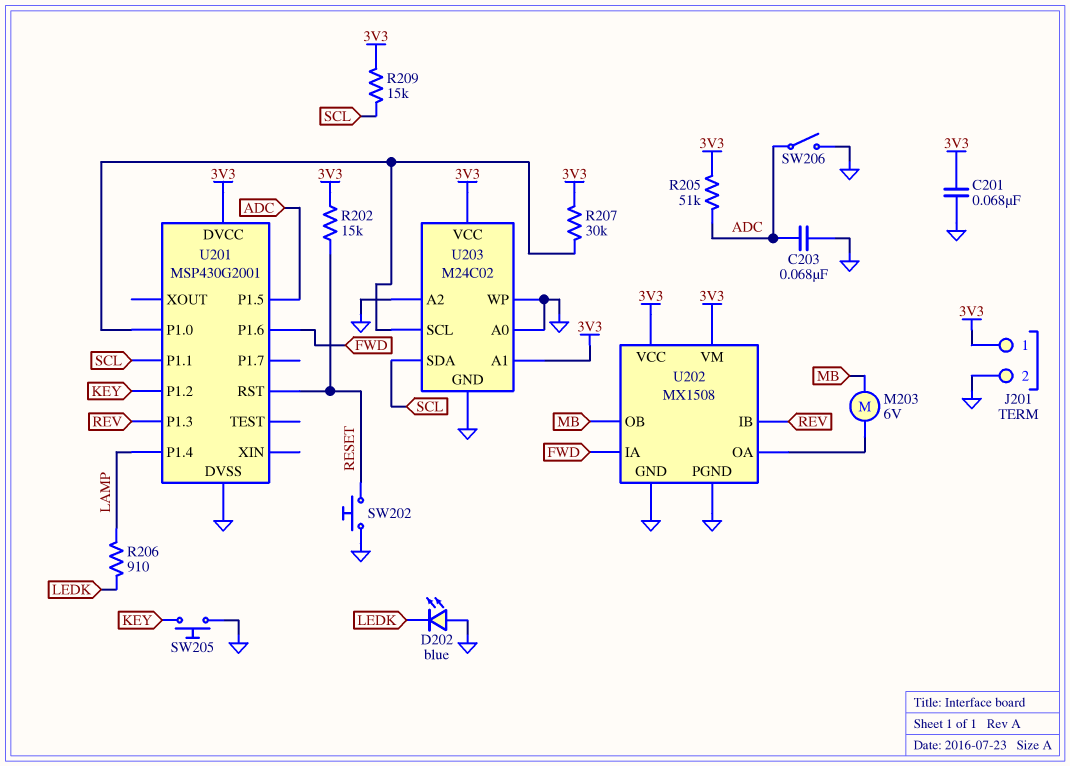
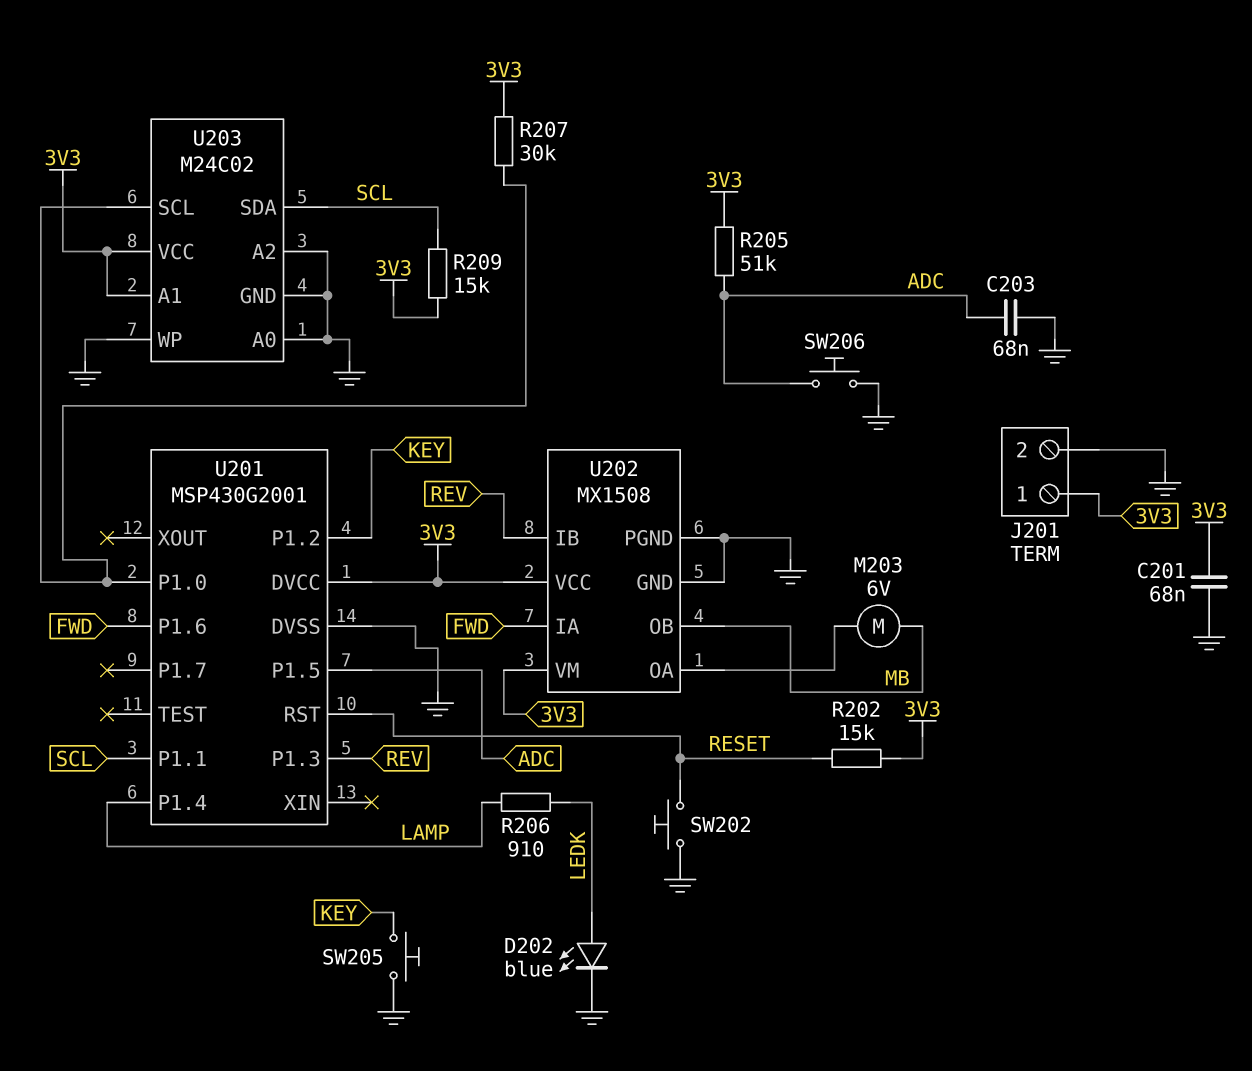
D202: LED blue (A GND, K LEDK) -> LED blue (A LEDK, K GND)
SW206: switch (ADC, GND) -> button (ADC, GND)

